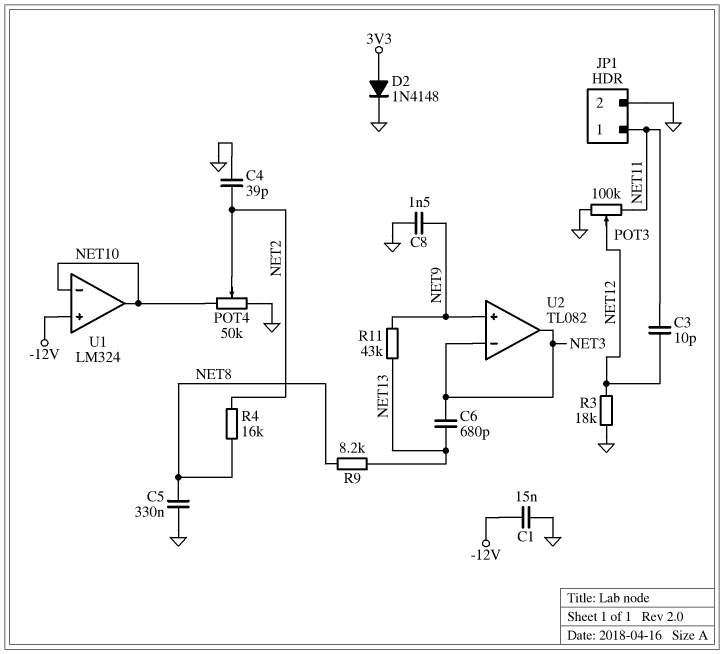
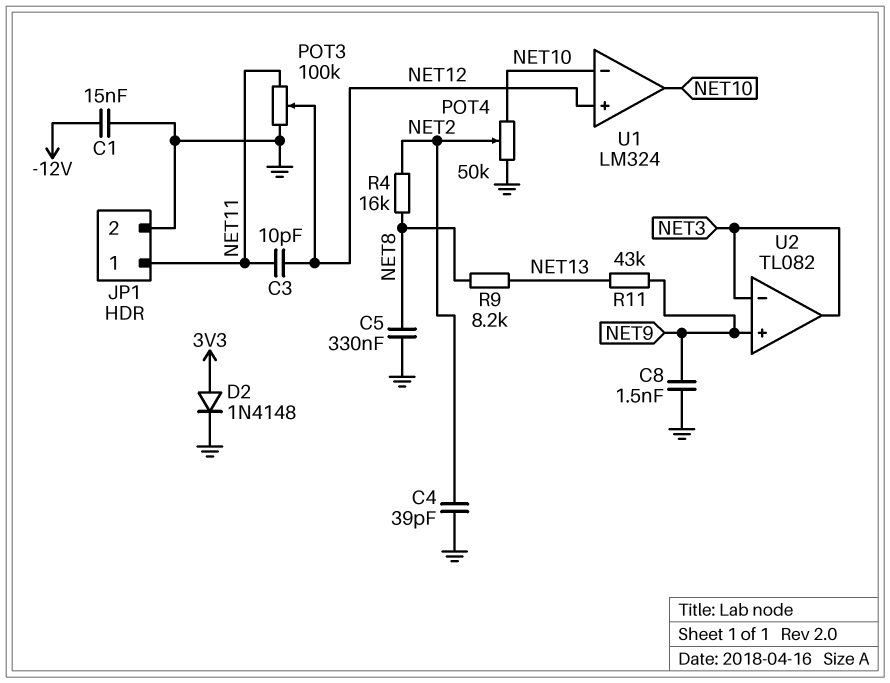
C6: 680pF (NET3, NET13) -> none
R3: 18k (GND, NET12) -> none
U1 pin in+: -12V -> NET12

